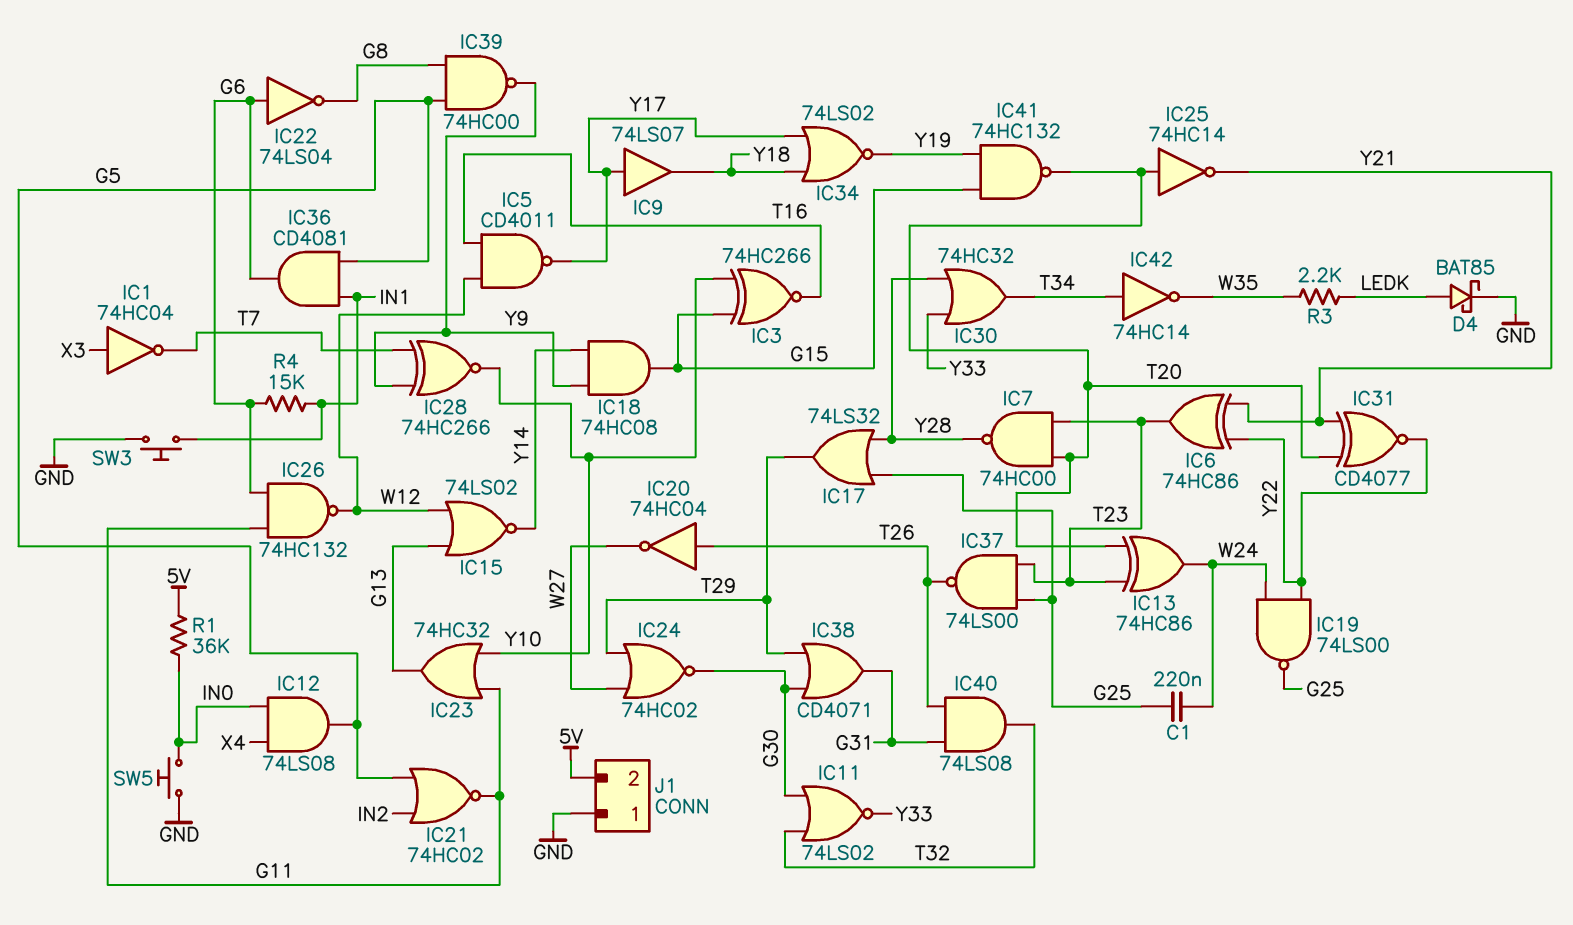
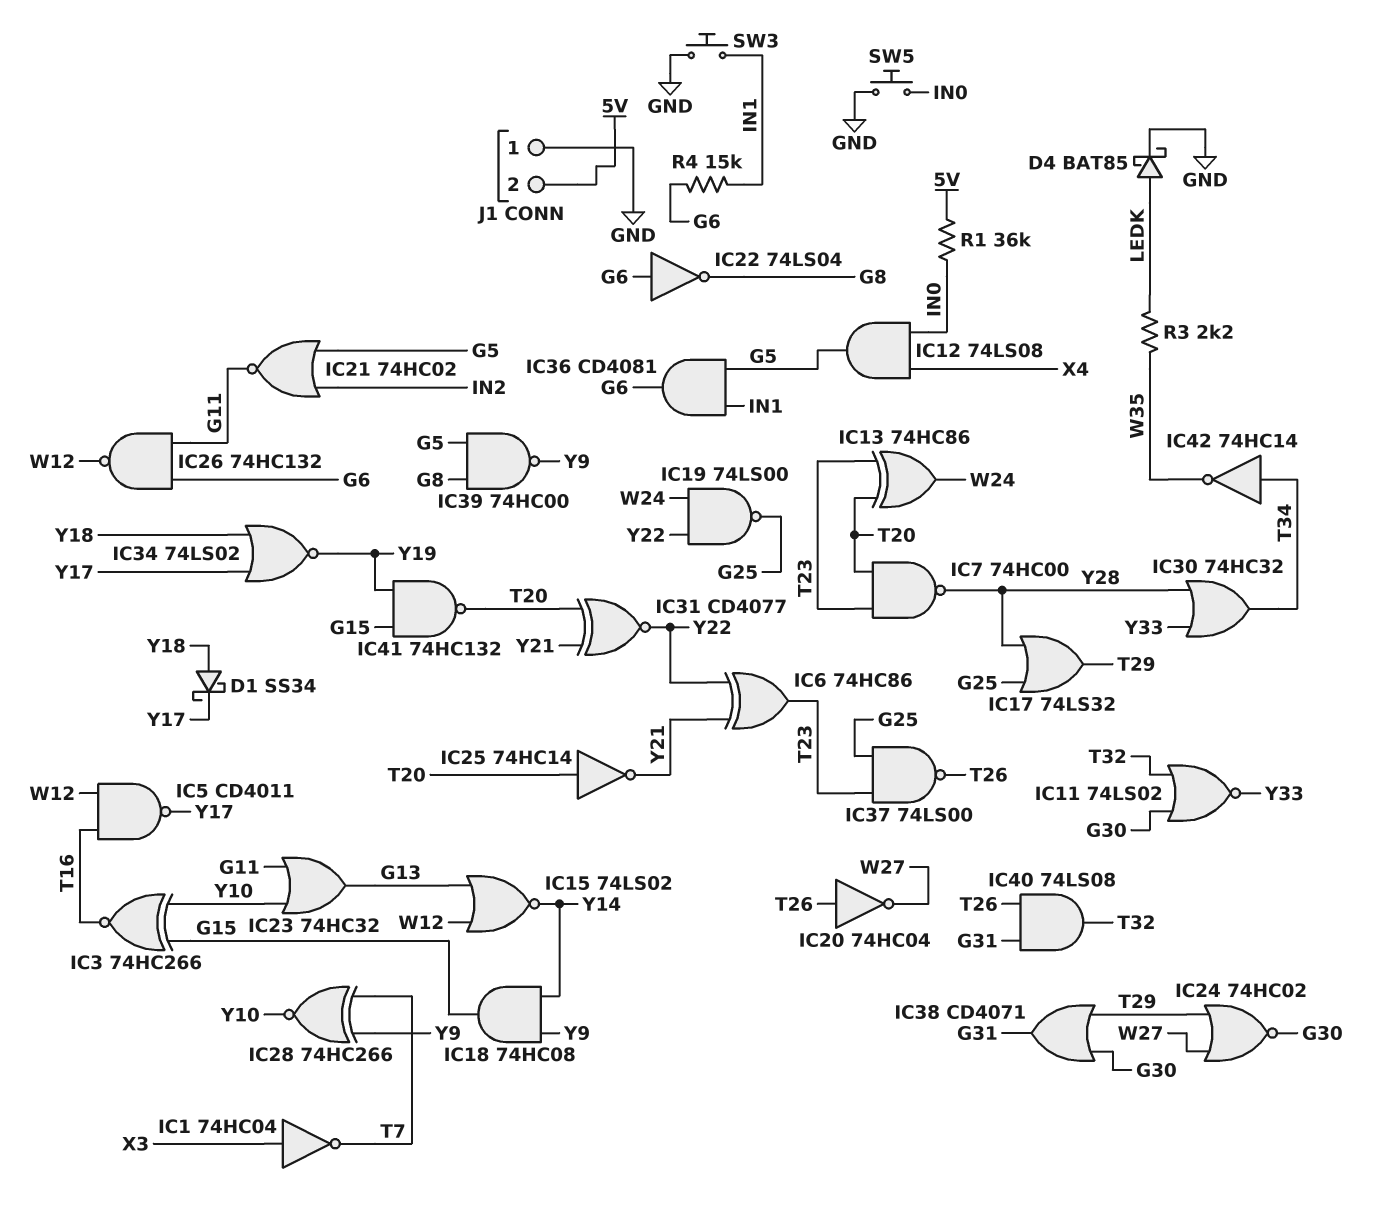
C1: 220nF (G25, W24) -> none
D1: none -> schottky SS34 (A Y18, K Y17)
IC9: buffer 74LS07 (in Y17, out Y18) -> none

